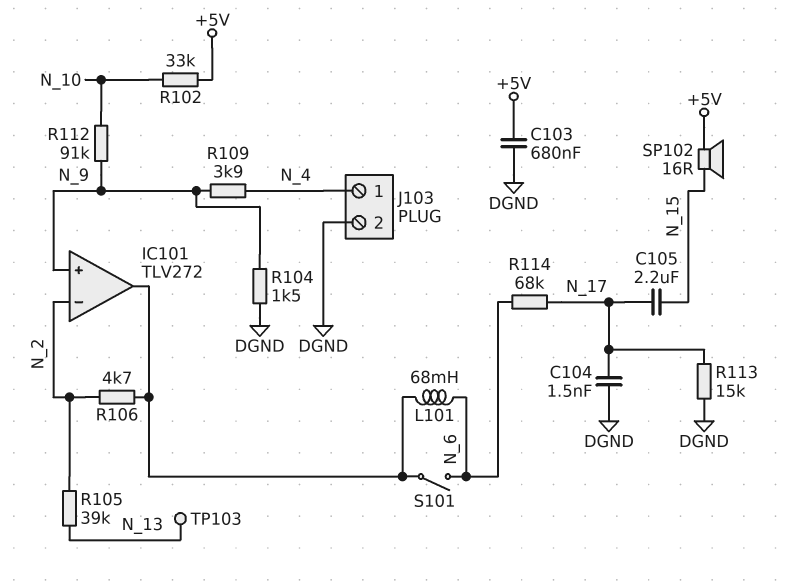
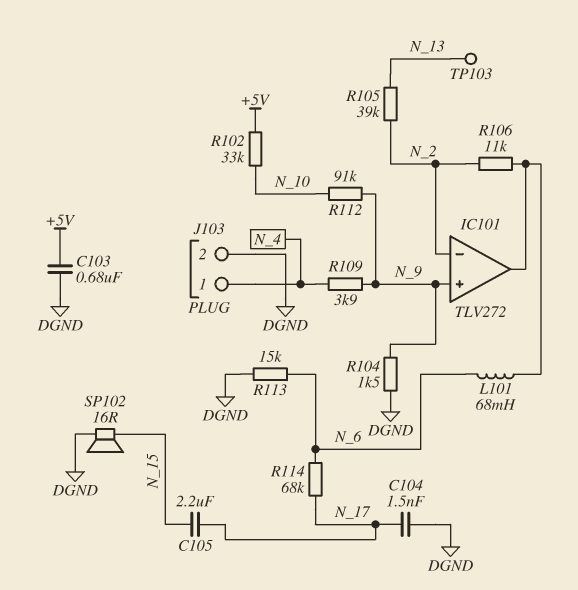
R106: 4.7k (IC101/out, N_2) -> 11k (IC101/out, N_2)
R113: 15k (DGND, N_17) -> 15k (DGND, N_6)
S101: switch (IC101/out, N_6) -> none
SP102: speaker 16R (+5V, N_15) -> speaker 16R (DGND, N_15)

